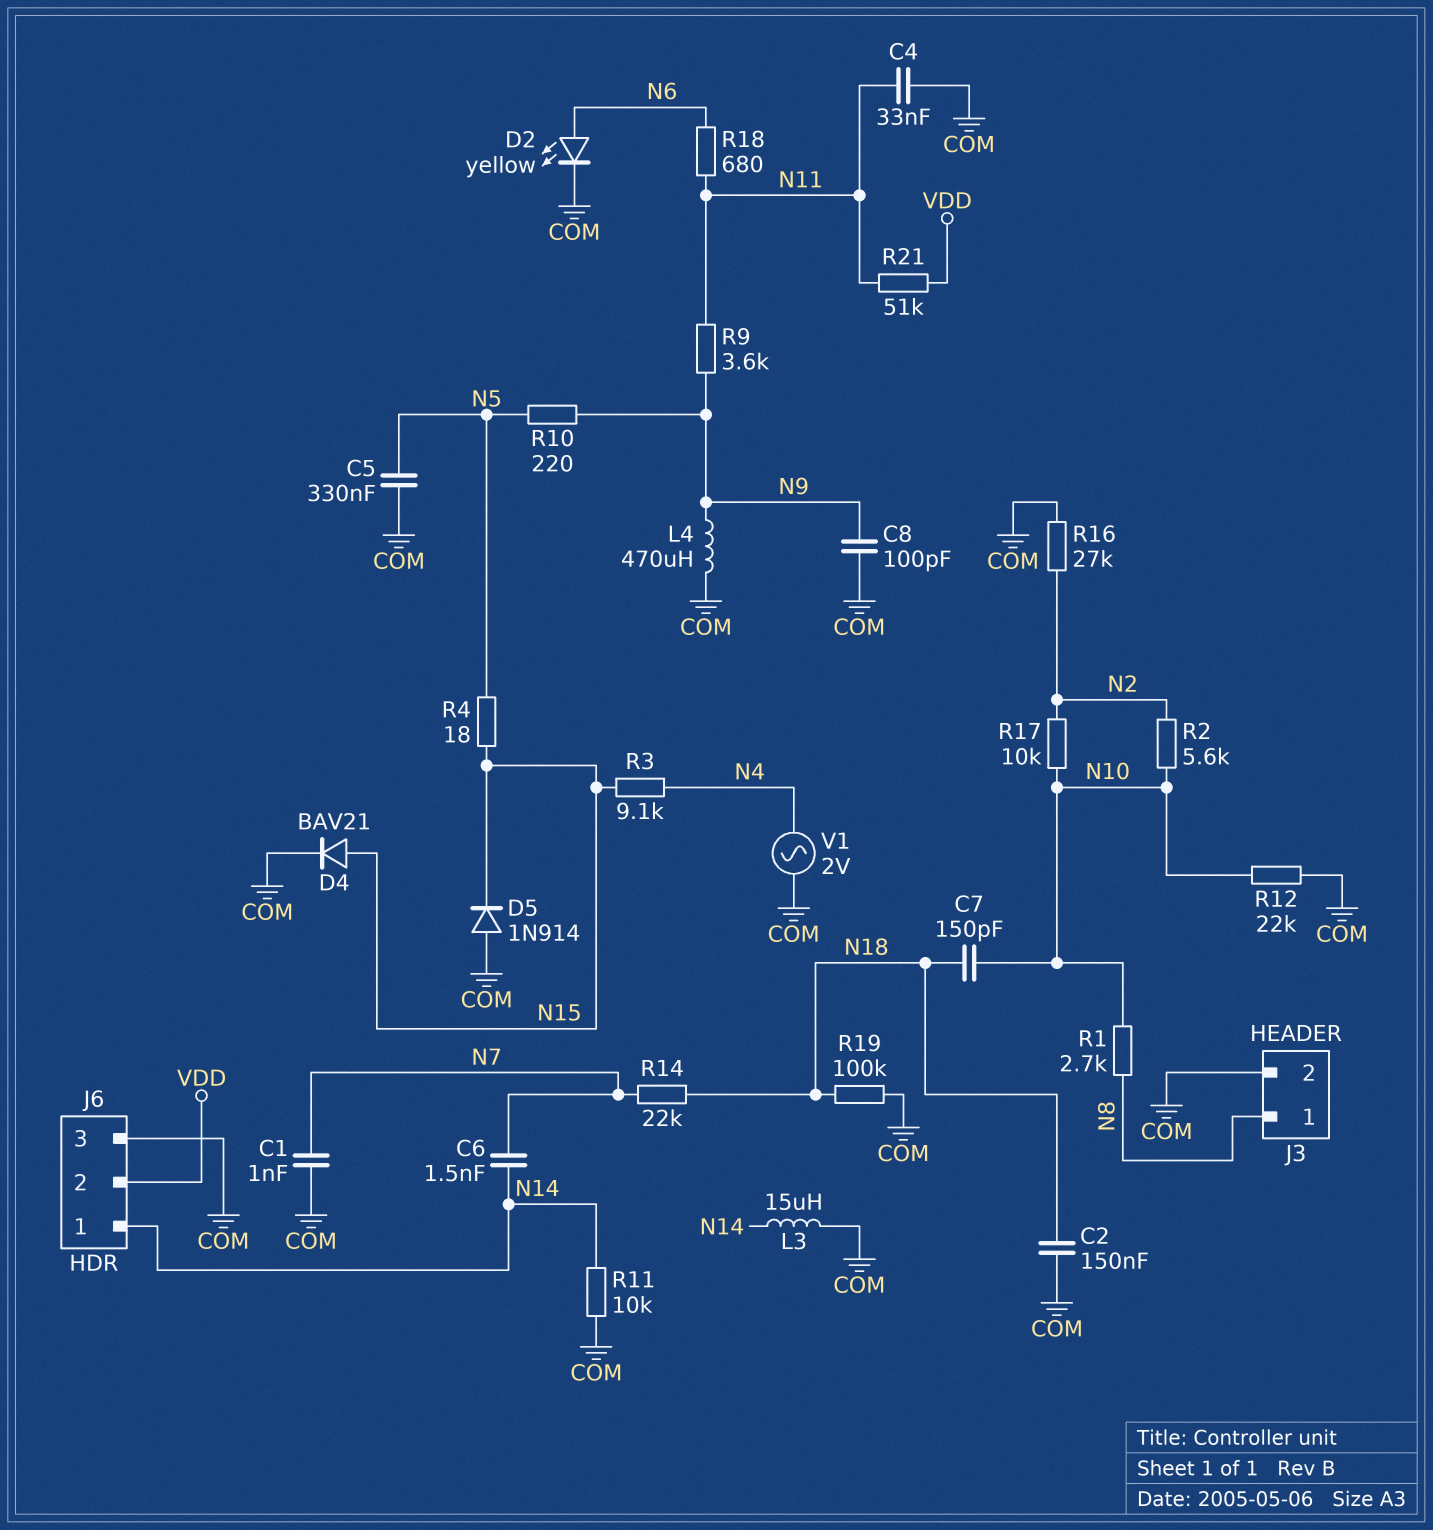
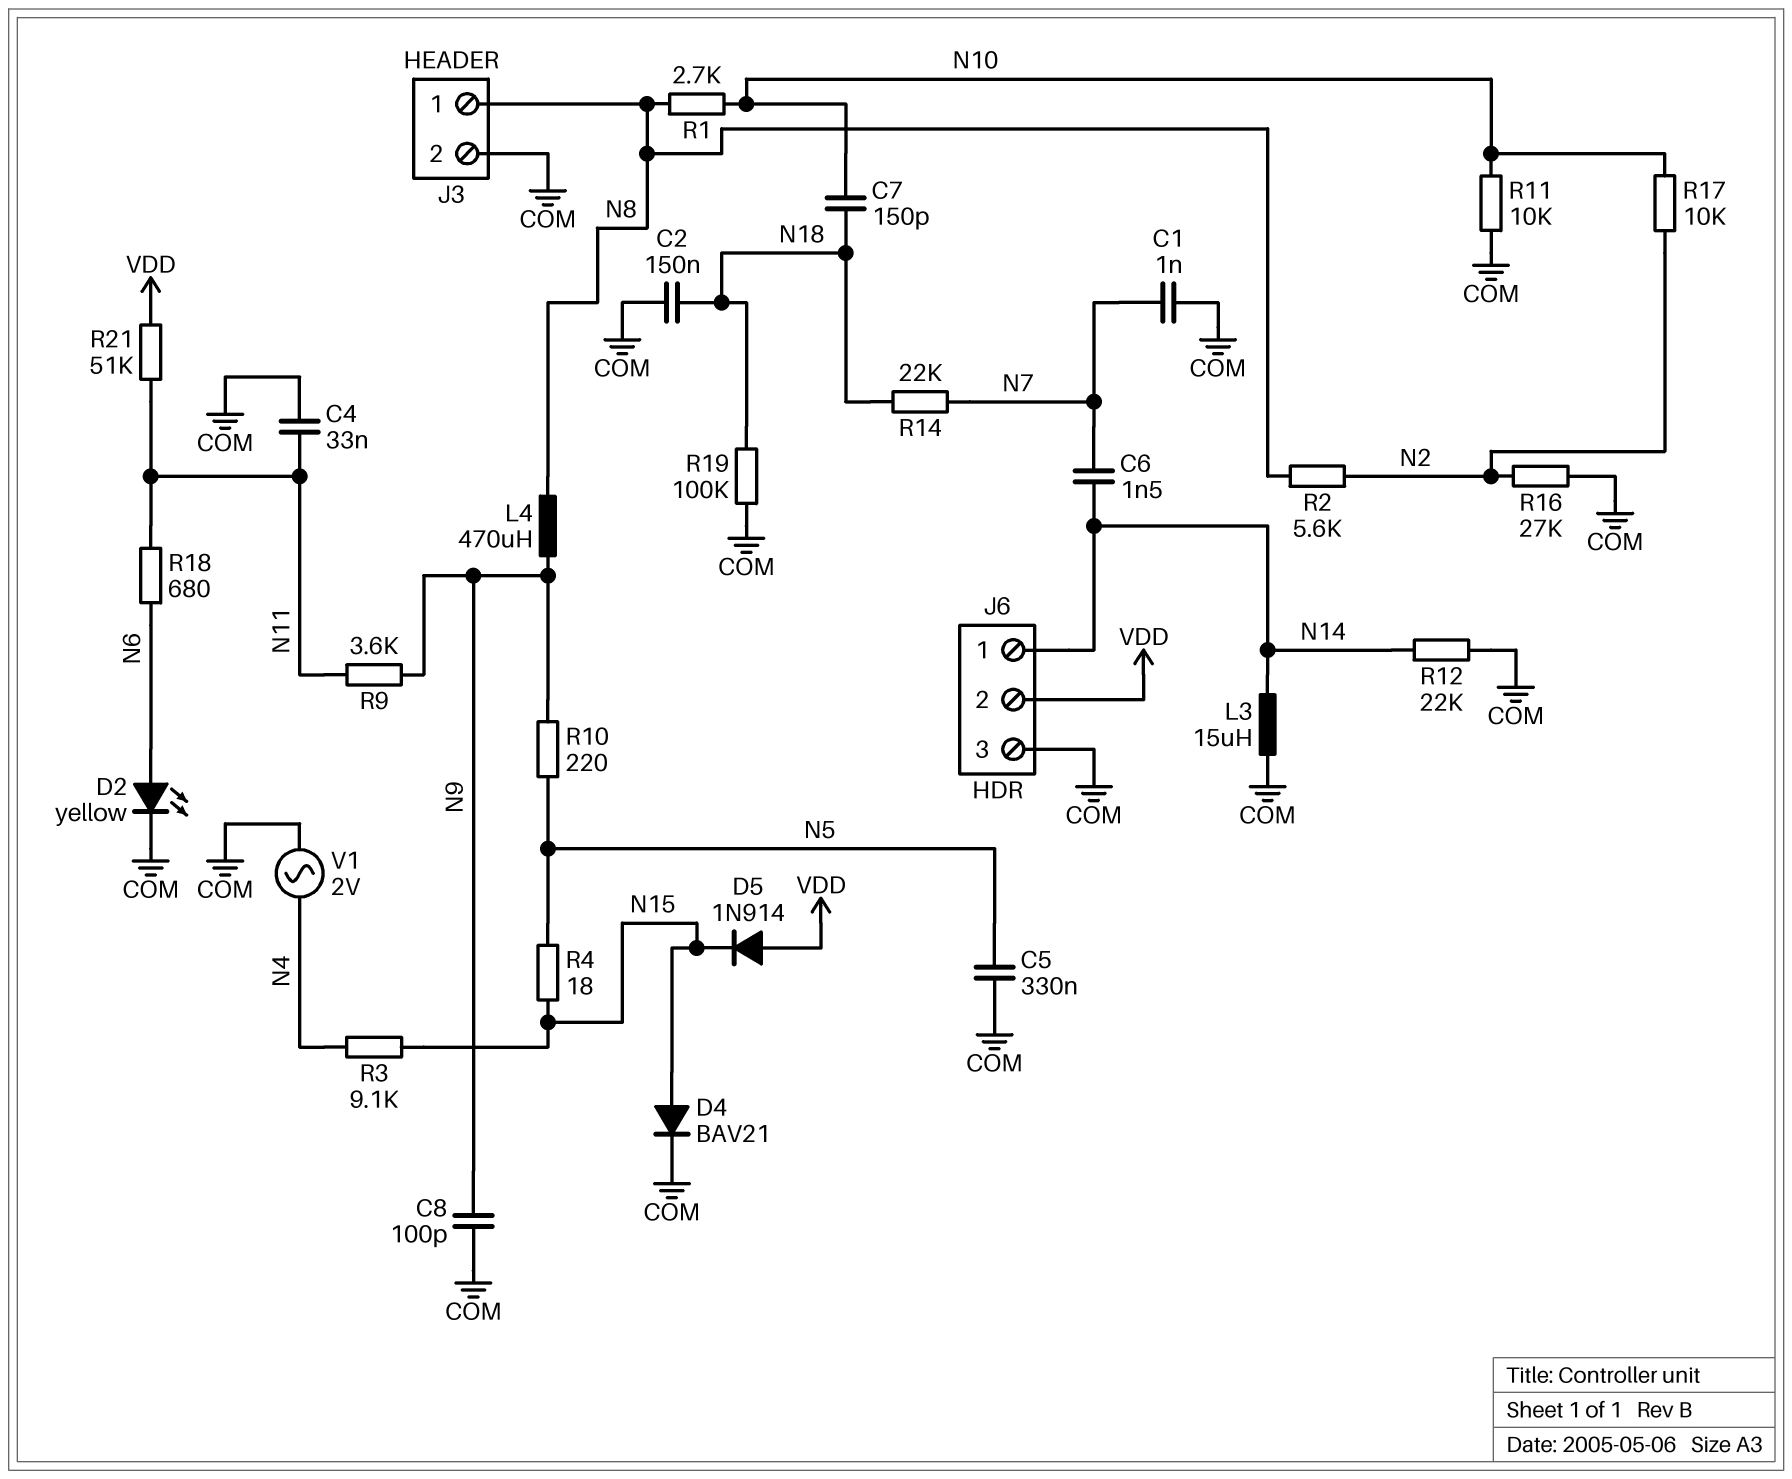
D5: diode 1N914 (A COM, K N15) -> diode 1N914 (A VDD, K N15)
L4: 470uH (COM, N9) -> 470uH (N8, N9)
R2: 5.6k (N2, N10) -> 5.6k (N2, N8)
R11: 10k (COM, N14) -> 10k (COM, N10)
R12: 22k (COM, N10) -> 22k (COM, N14)

